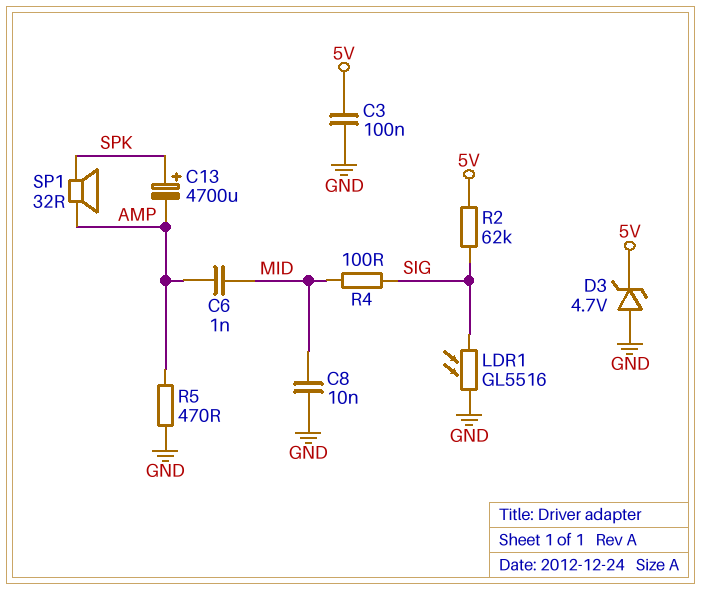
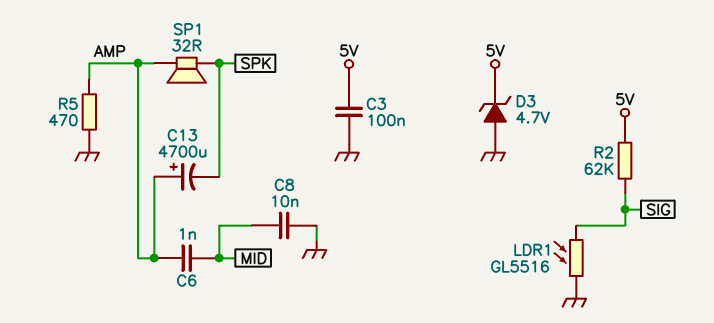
C13: 4700uF (plus SPK, minus AMP) -> 4700uF (plus AMP, minus SPK)
R4: 100 (MID, SIG) -> none

